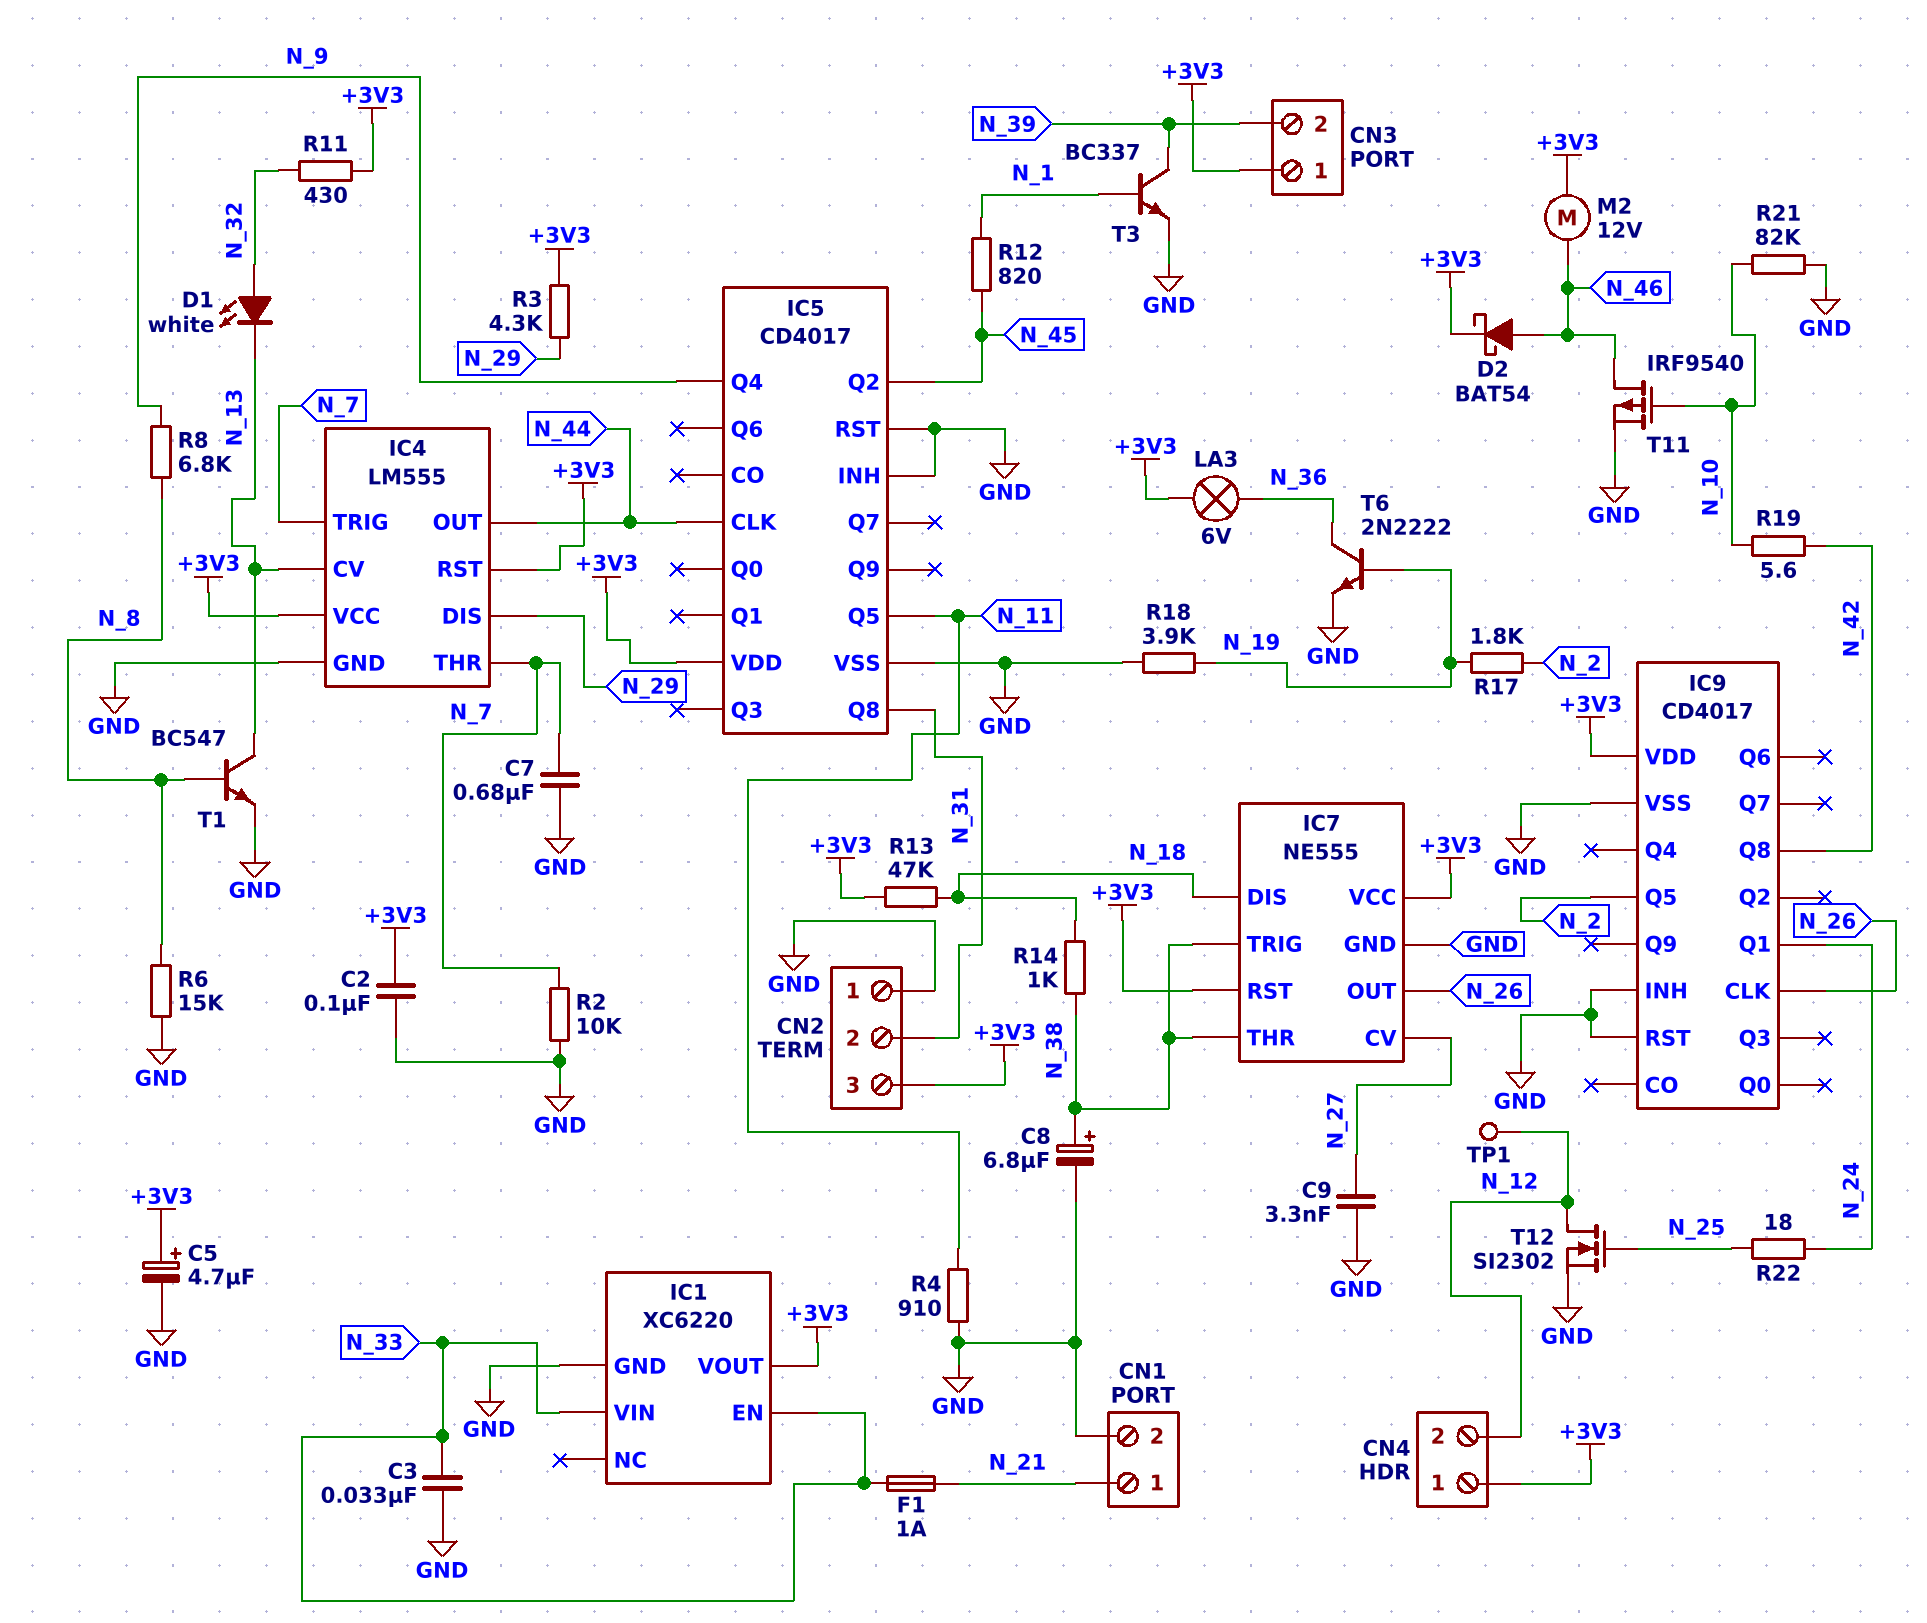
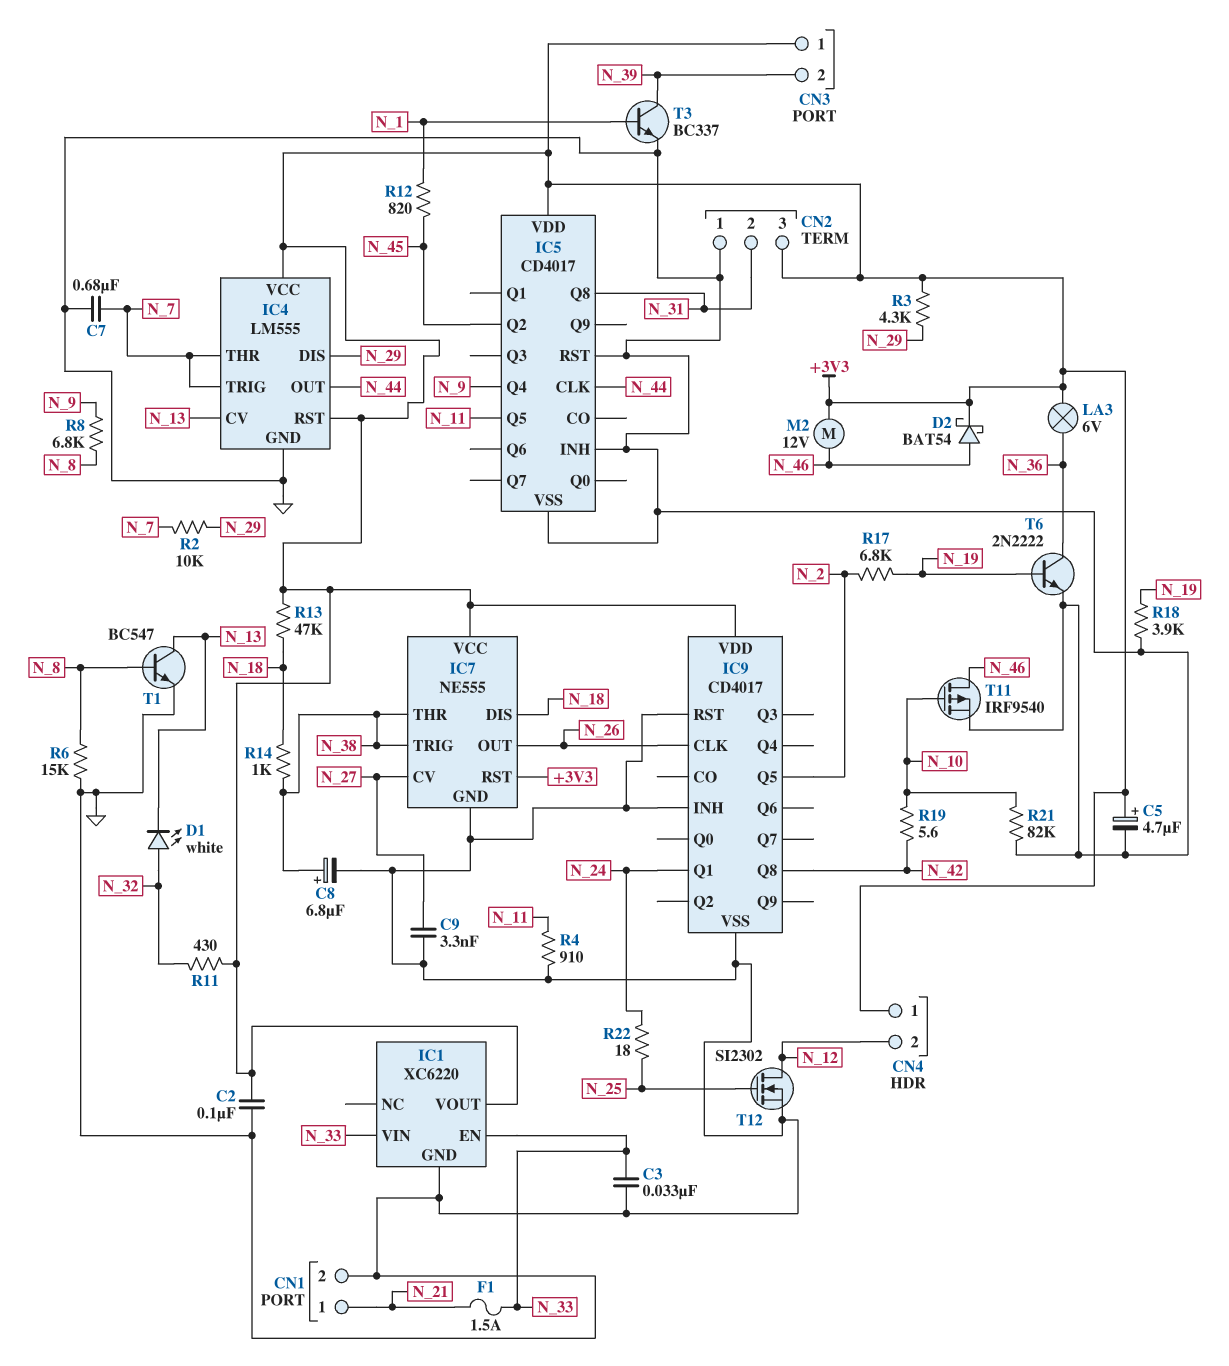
F1: 1A (N_21, N_33) -> 1.5A (N_21, N_33)
R2: 10k (GND, N_7) -> 10k (N_7, N_29)
R17: 1.8k (N_2, N_19) -> 6.8k (N_2, N_19)
TP1: test point (N_12) -> none

